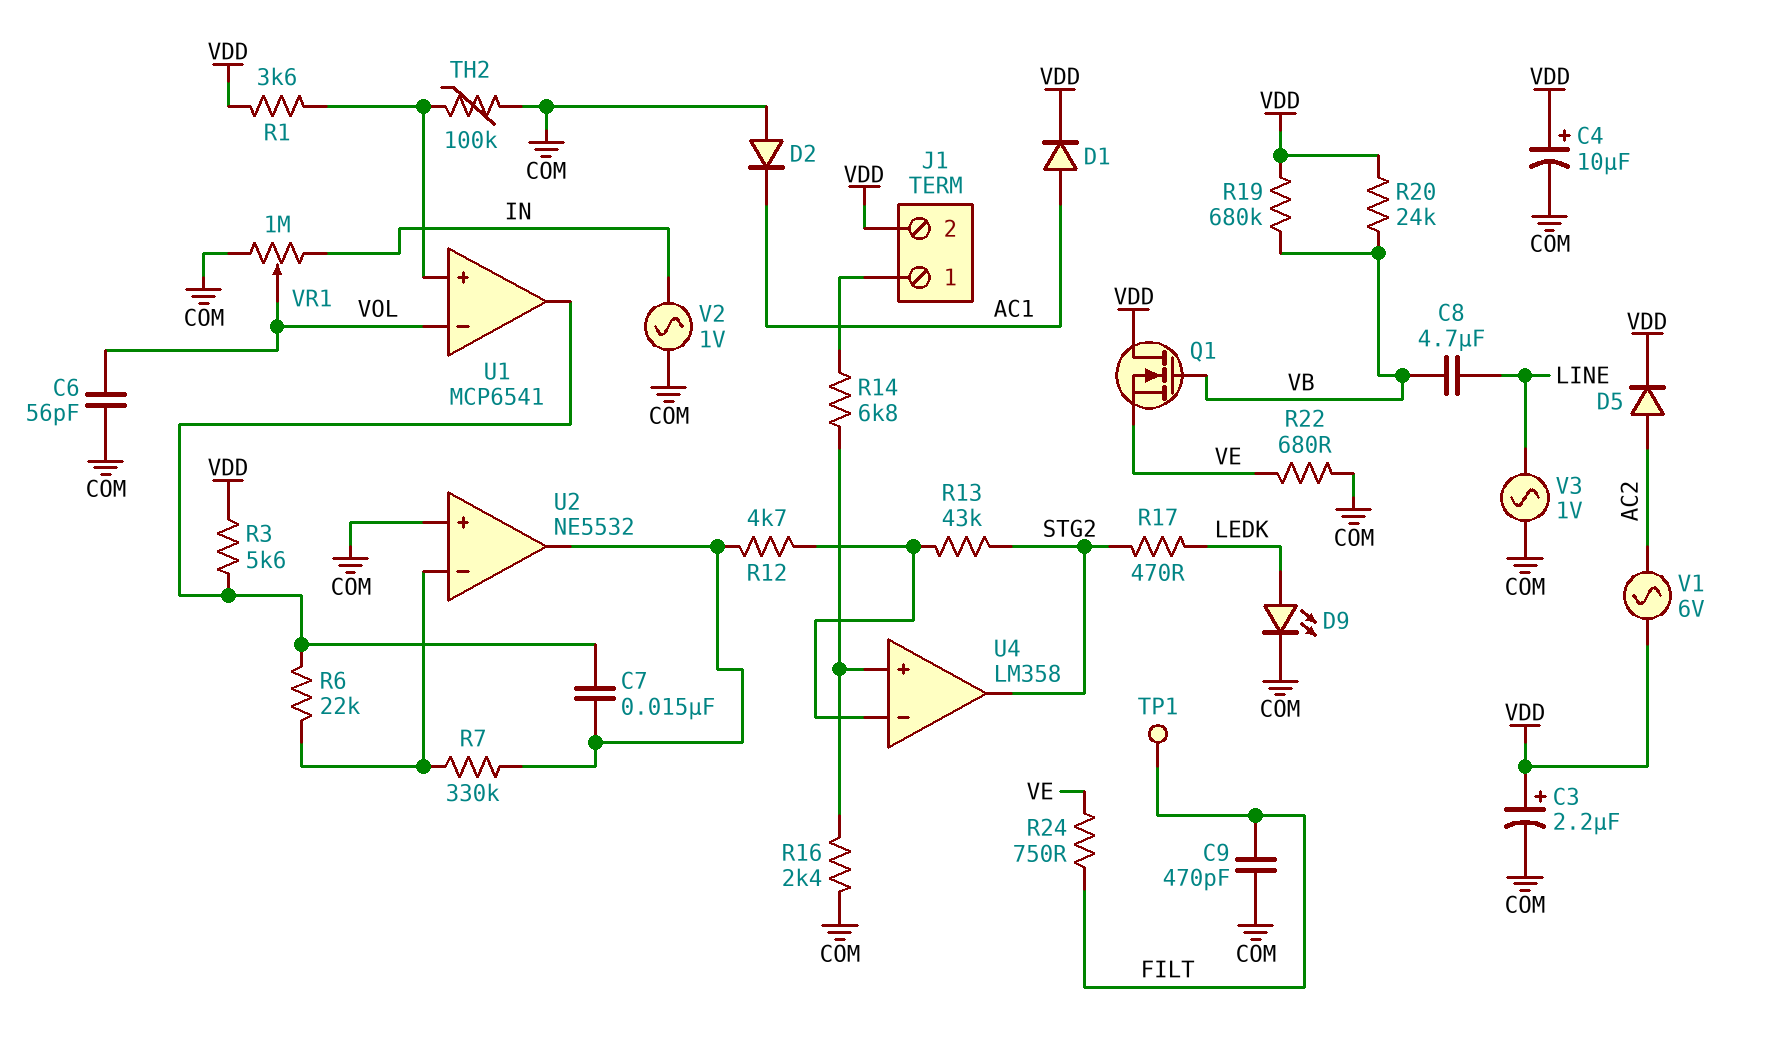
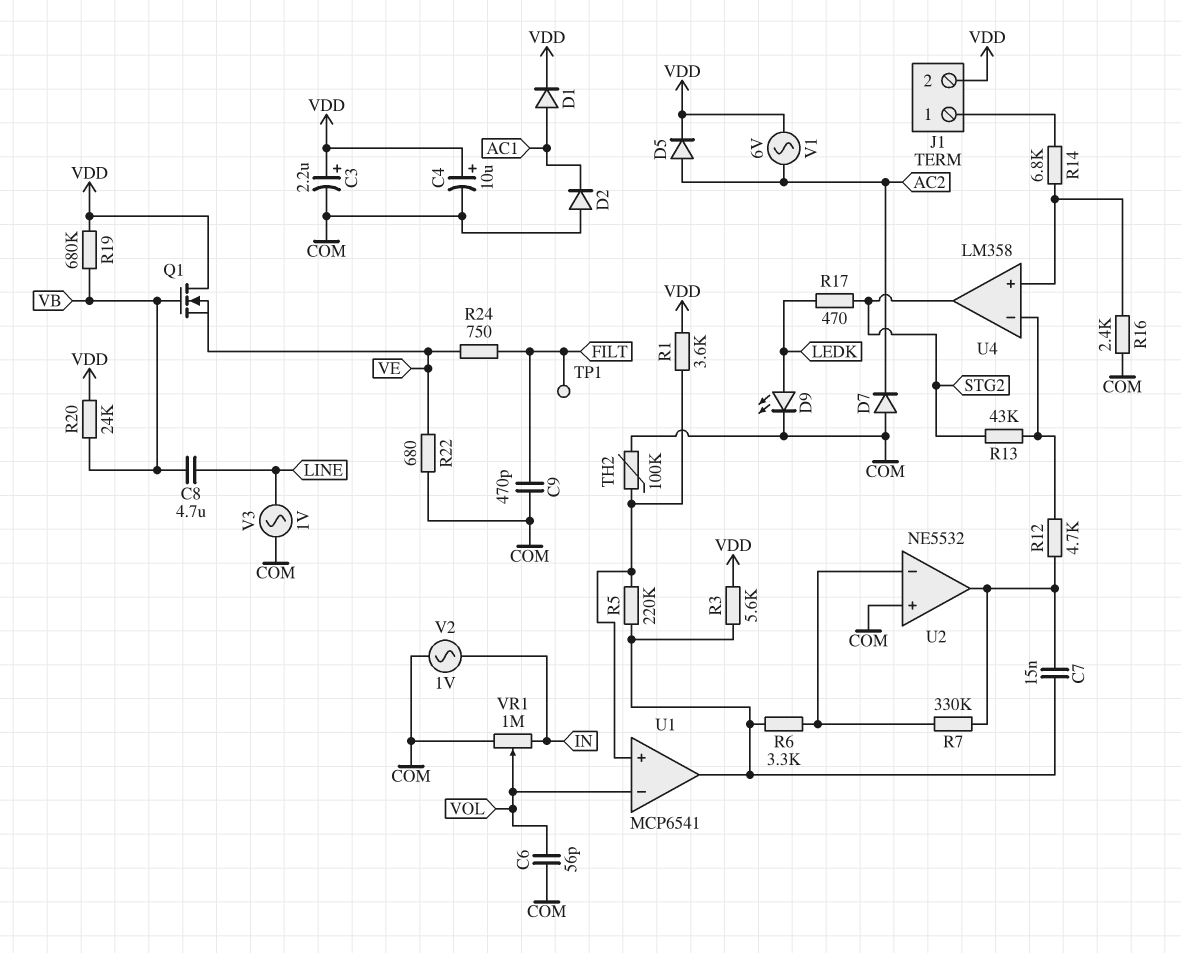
D7: none -> diode (A COM, K AC2)
R5: none -> 220k (U1/in+, U1/out)
R6: 22k (U1/out, U2/in-) -> 3.3k (U1/out, U2/in-)

